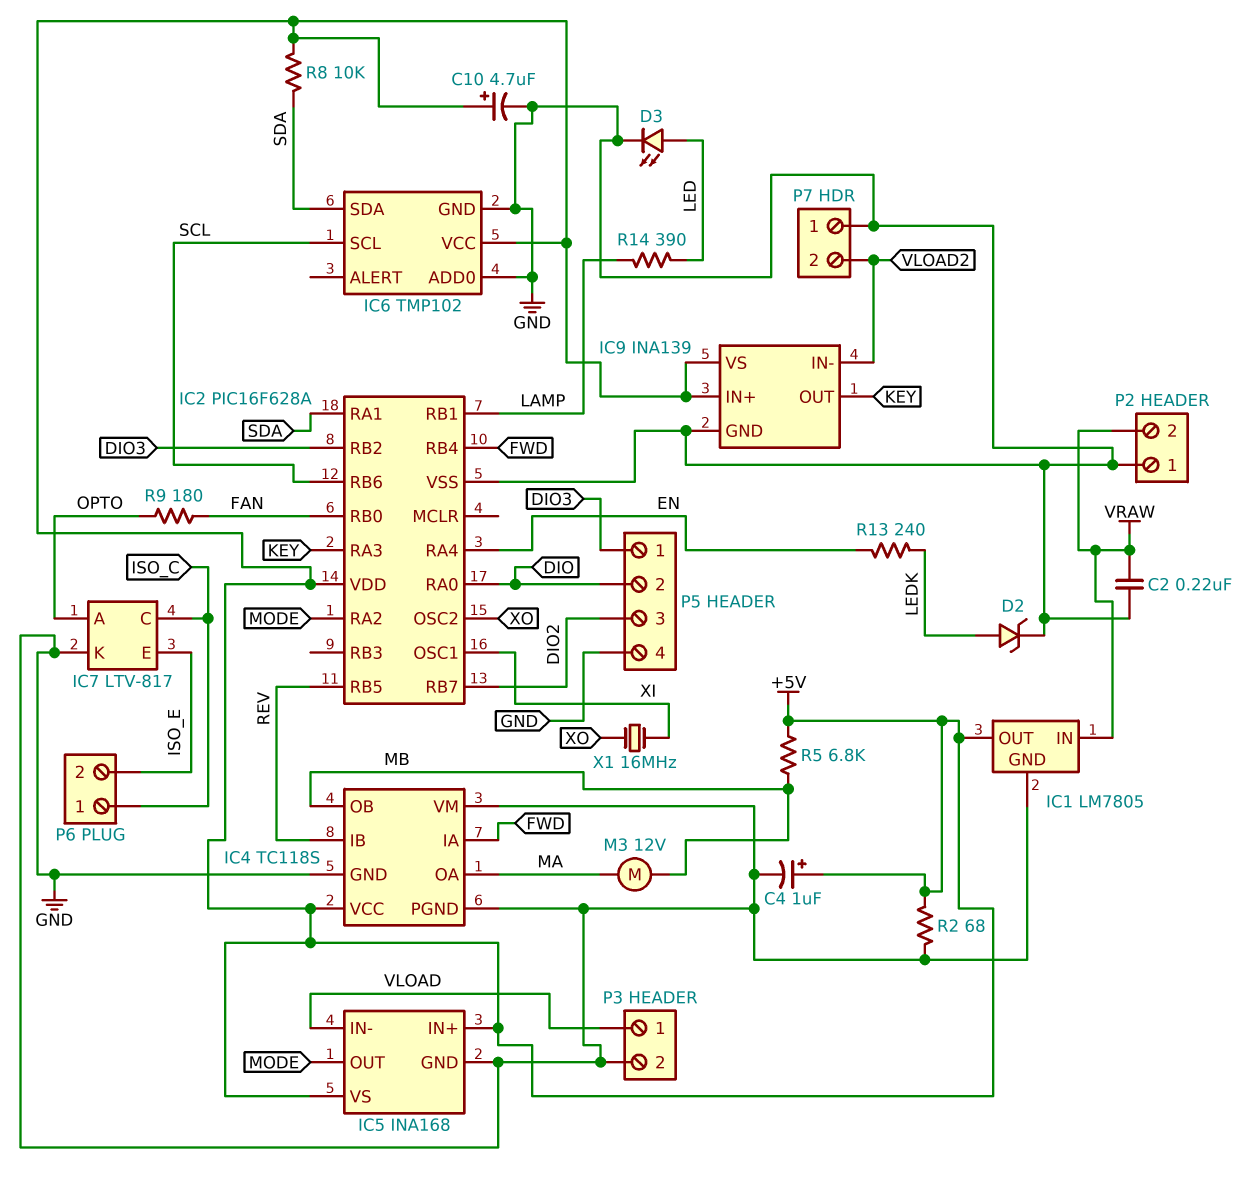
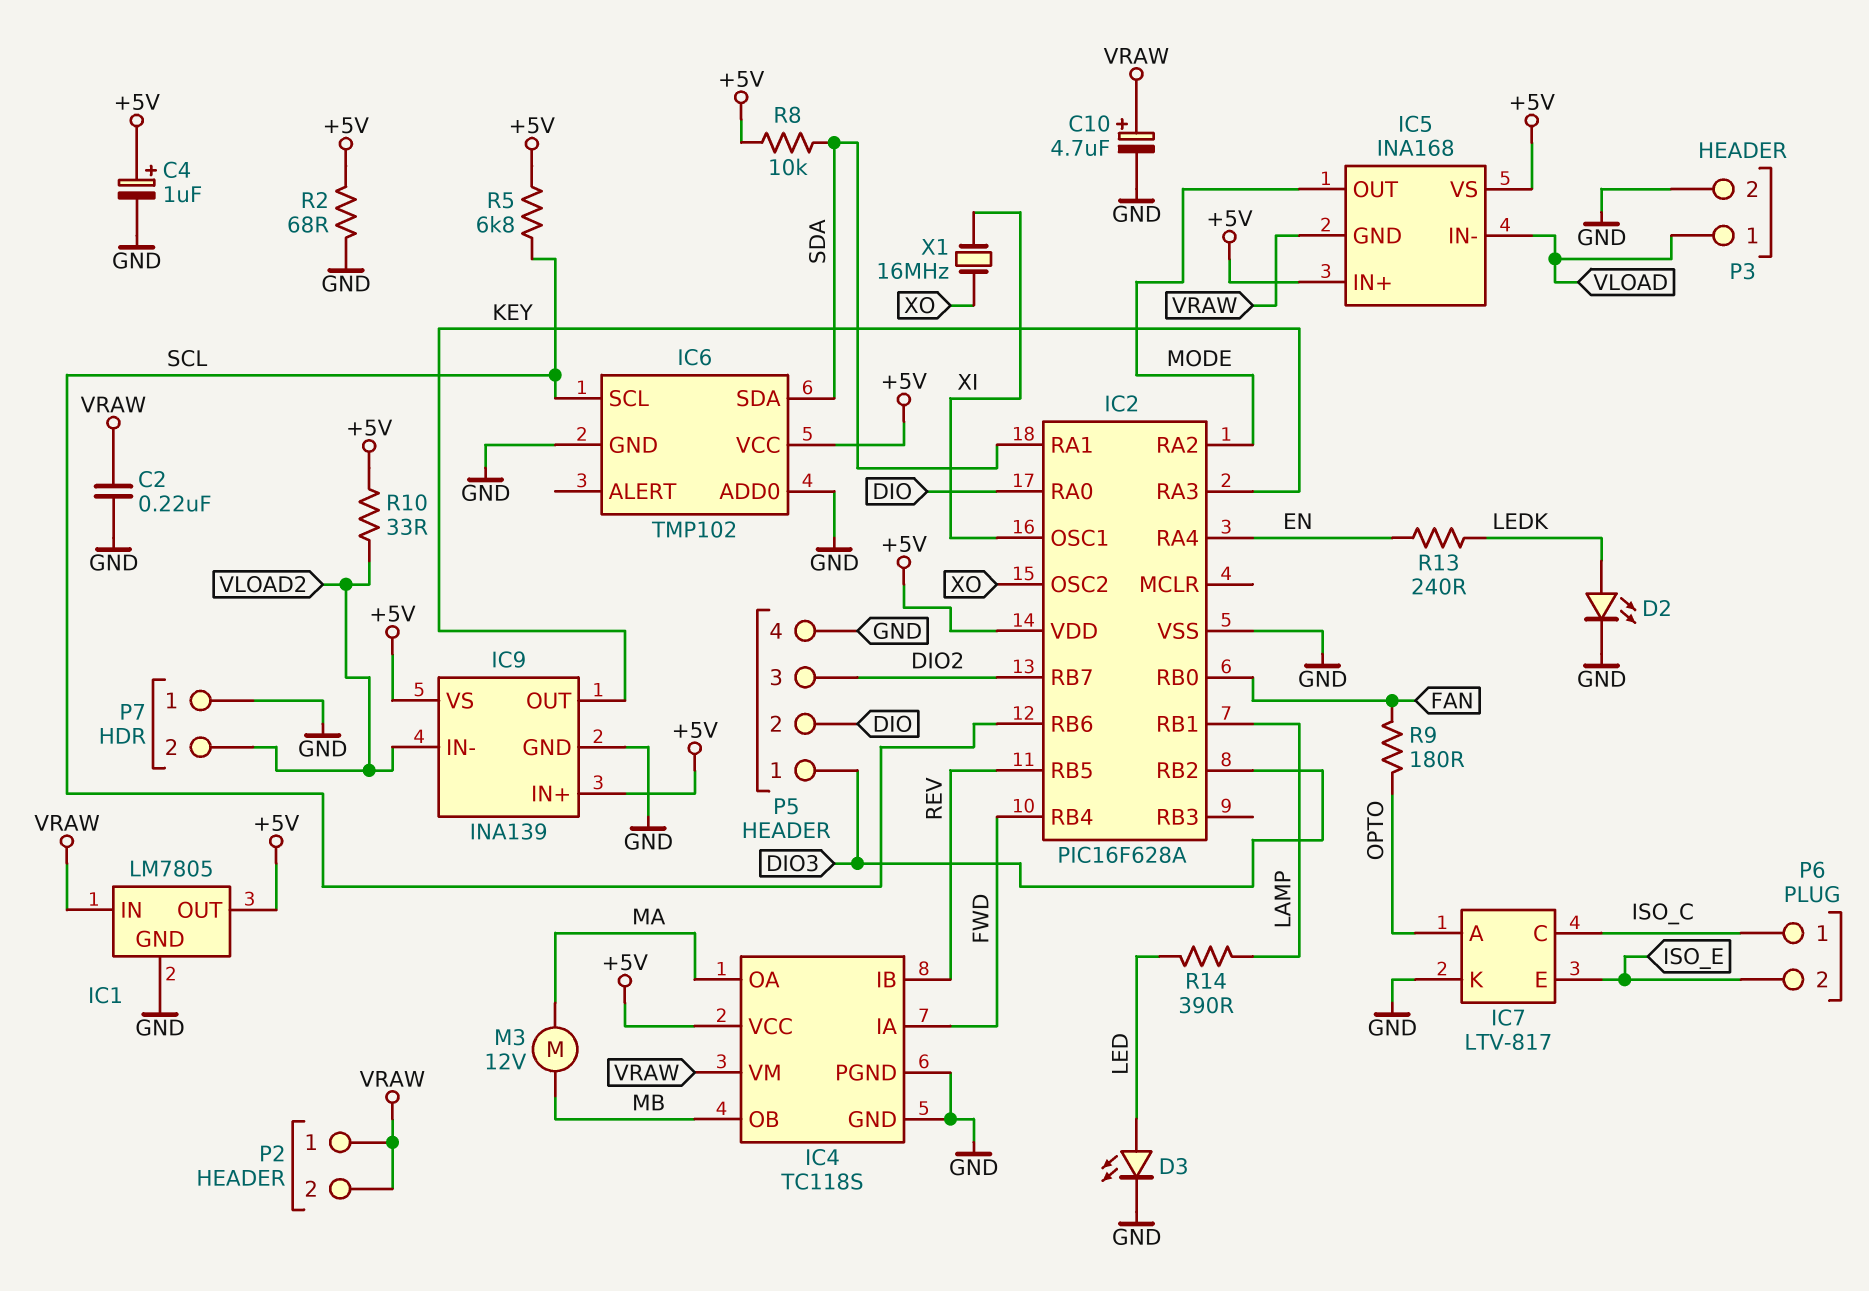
C10: 4.7uF (plus +5V, minus GND) -> 4.7uF (plus VRAW, minus GND)
D2: zener (A LEDK, K GND) -> LED (A LEDK, K GND)
IC4 pin VM: GND -> VRAW
IC5 pin GND: GND -> VRAW
P2 pin 1: GND -> VRAW
R5: 6.8k (+5V, MB) -> 6.8k (+5V, SCL)
R10: none -> 33 (+5V, VLOAD2)

